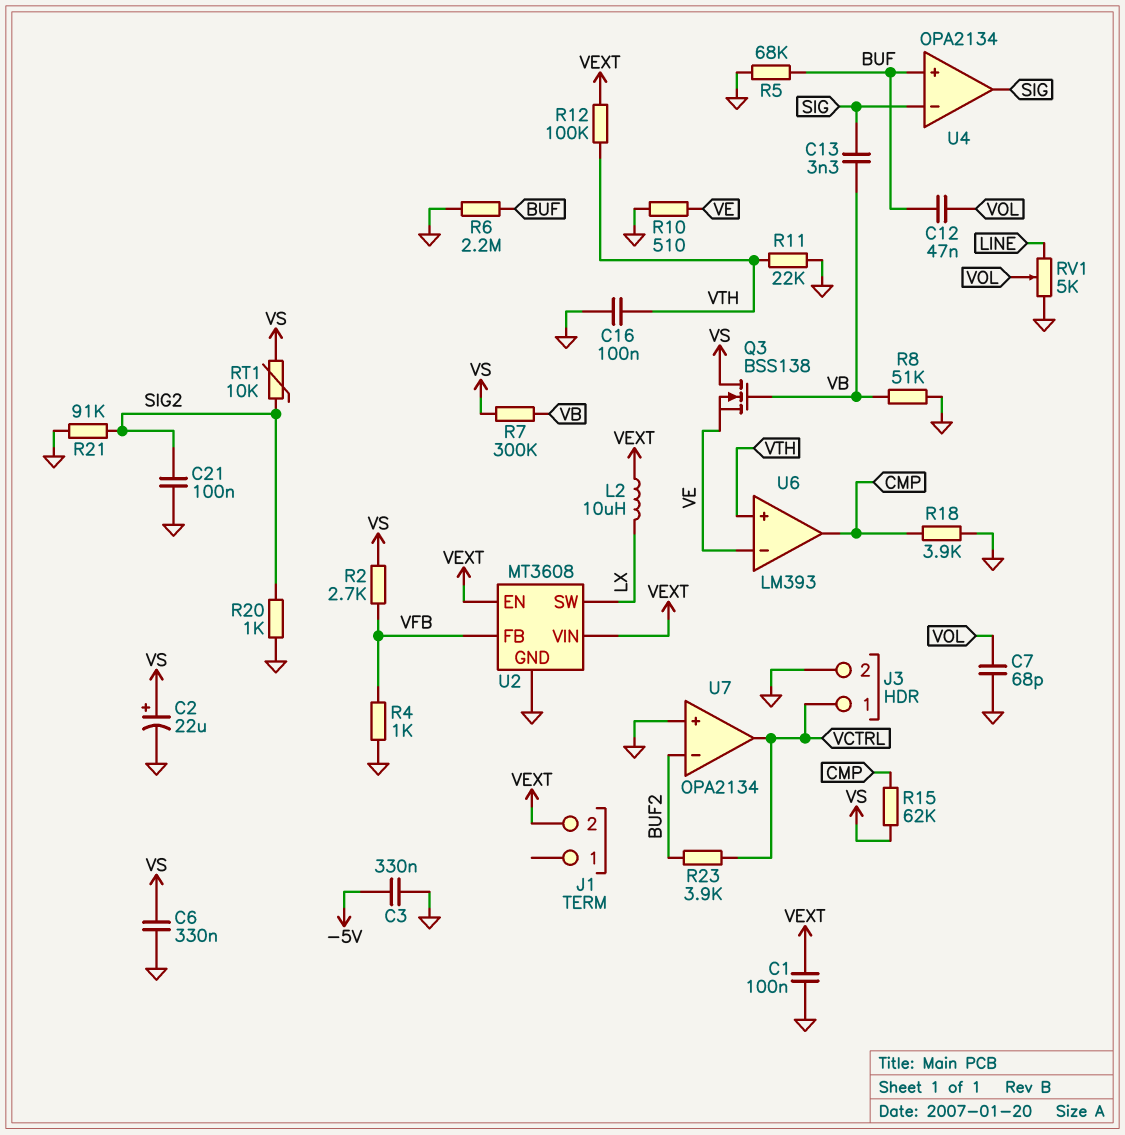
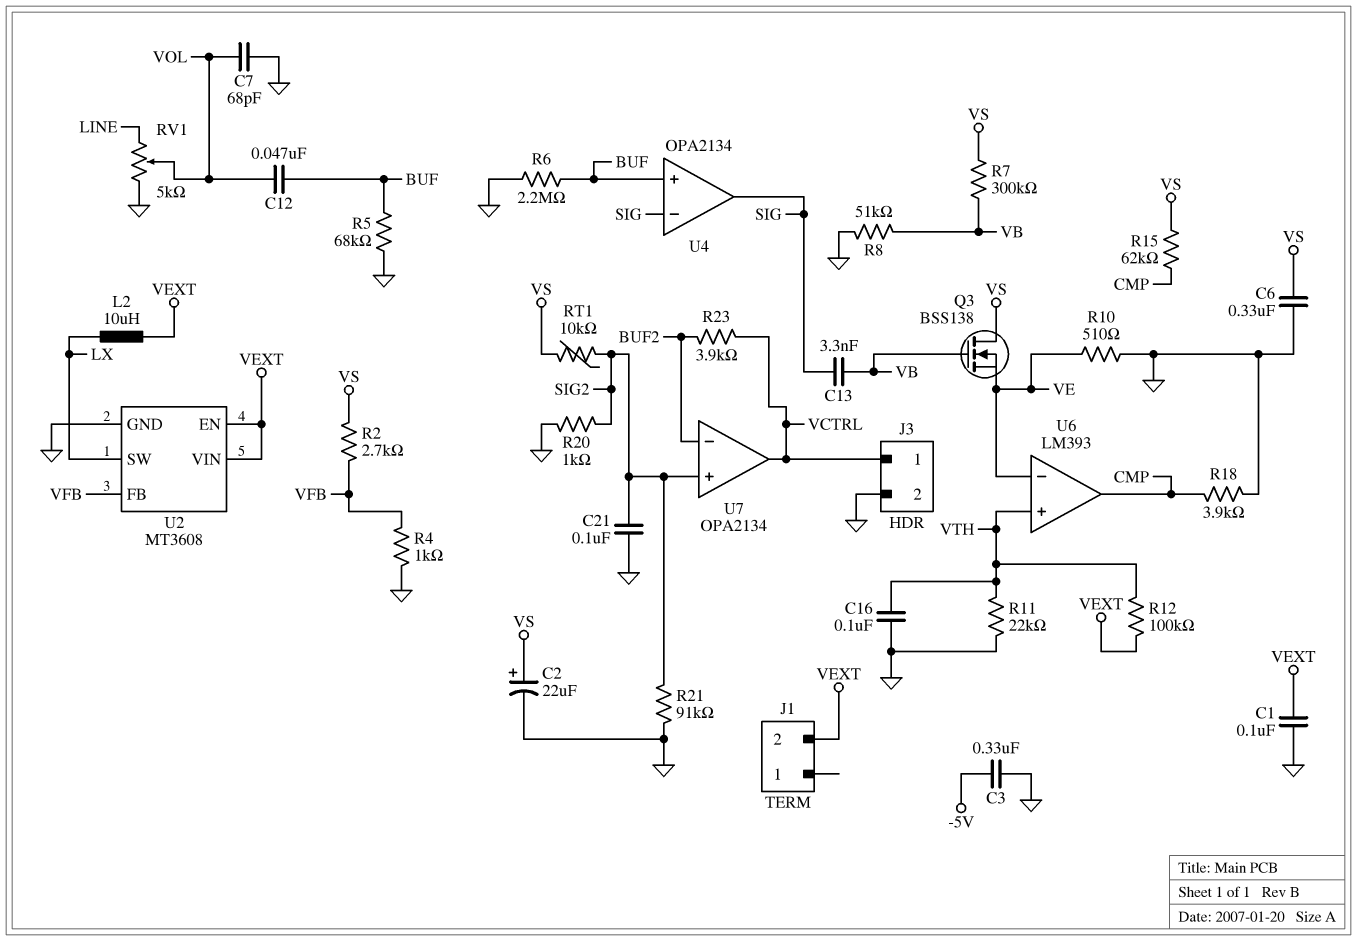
U7 pin in+: GND -> SIG2

